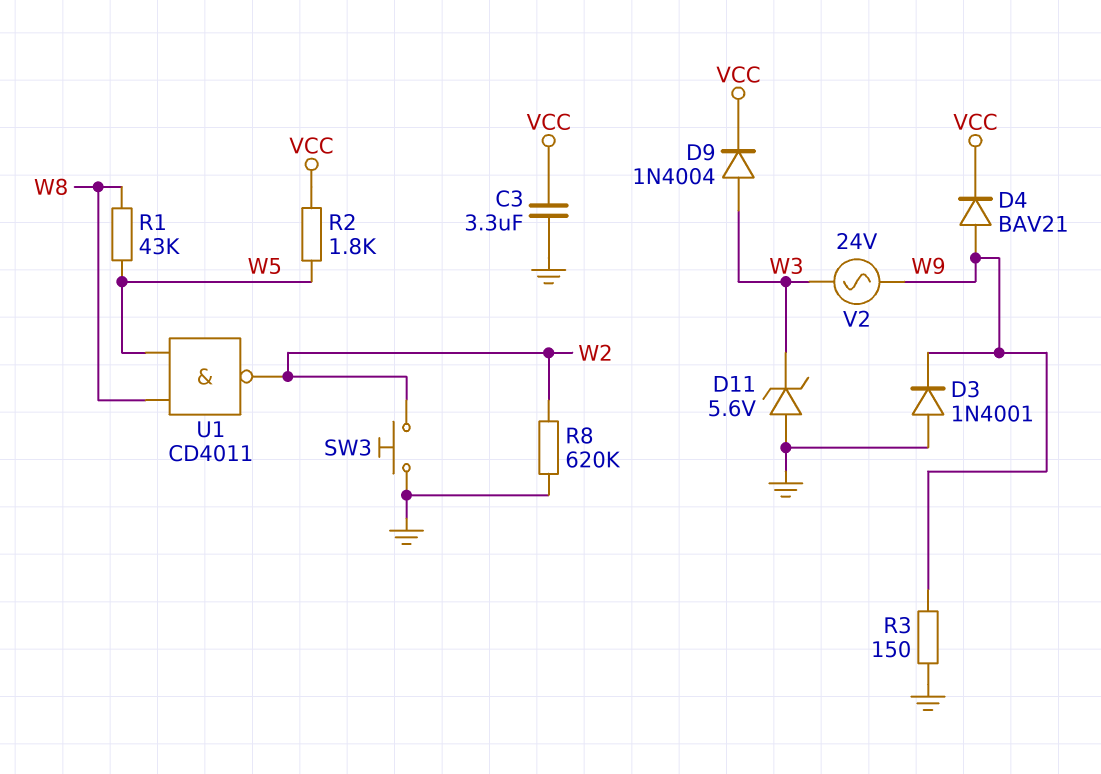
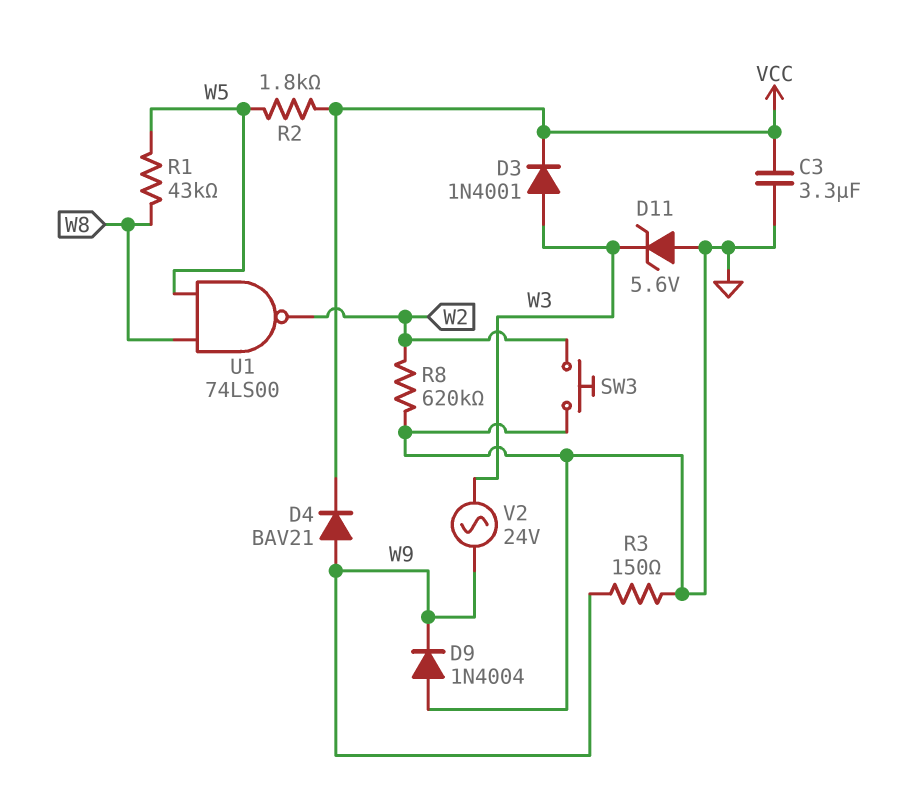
D3: diode 1N4001 (A GND, K W9) -> diode 1N4001 (A W3, K VCC)
D9: diode 1N4004 (A W3, K VCC) -> diode 1N4004 (A GND, K W9)
U1: NAND CD4011 (in W5, in W8, out W2) -> NAND 74LS00 (in W5, in W8, out W2)

